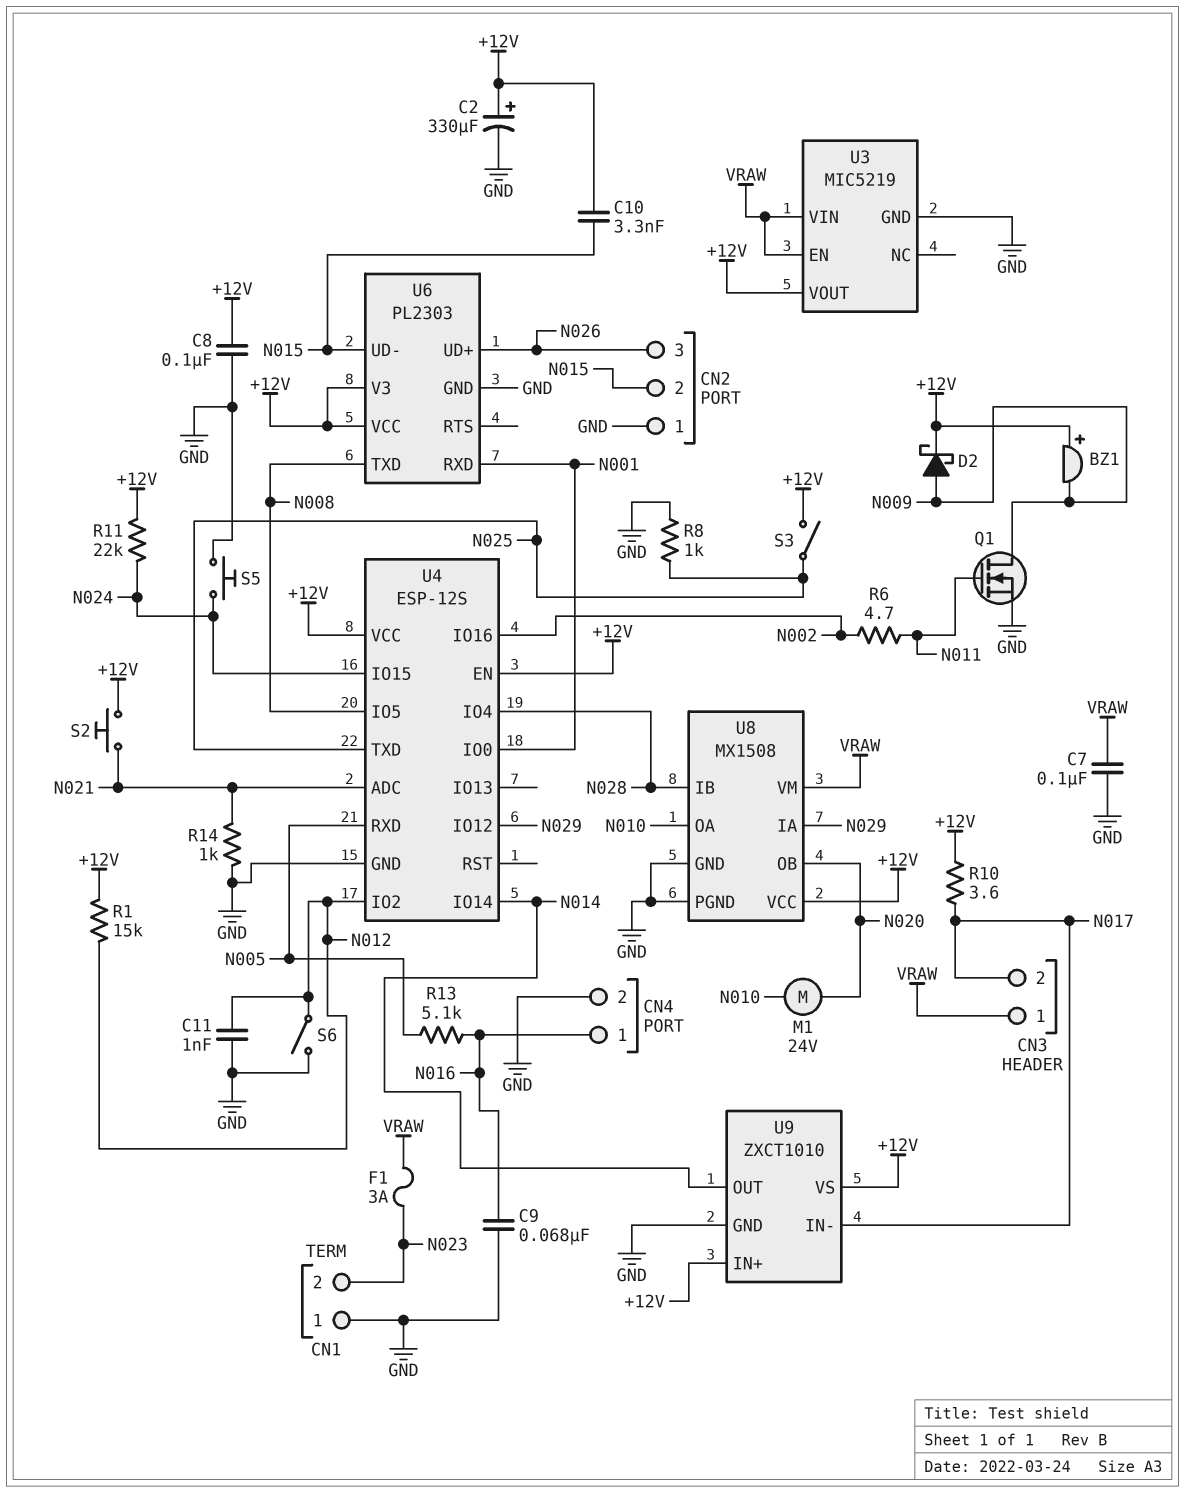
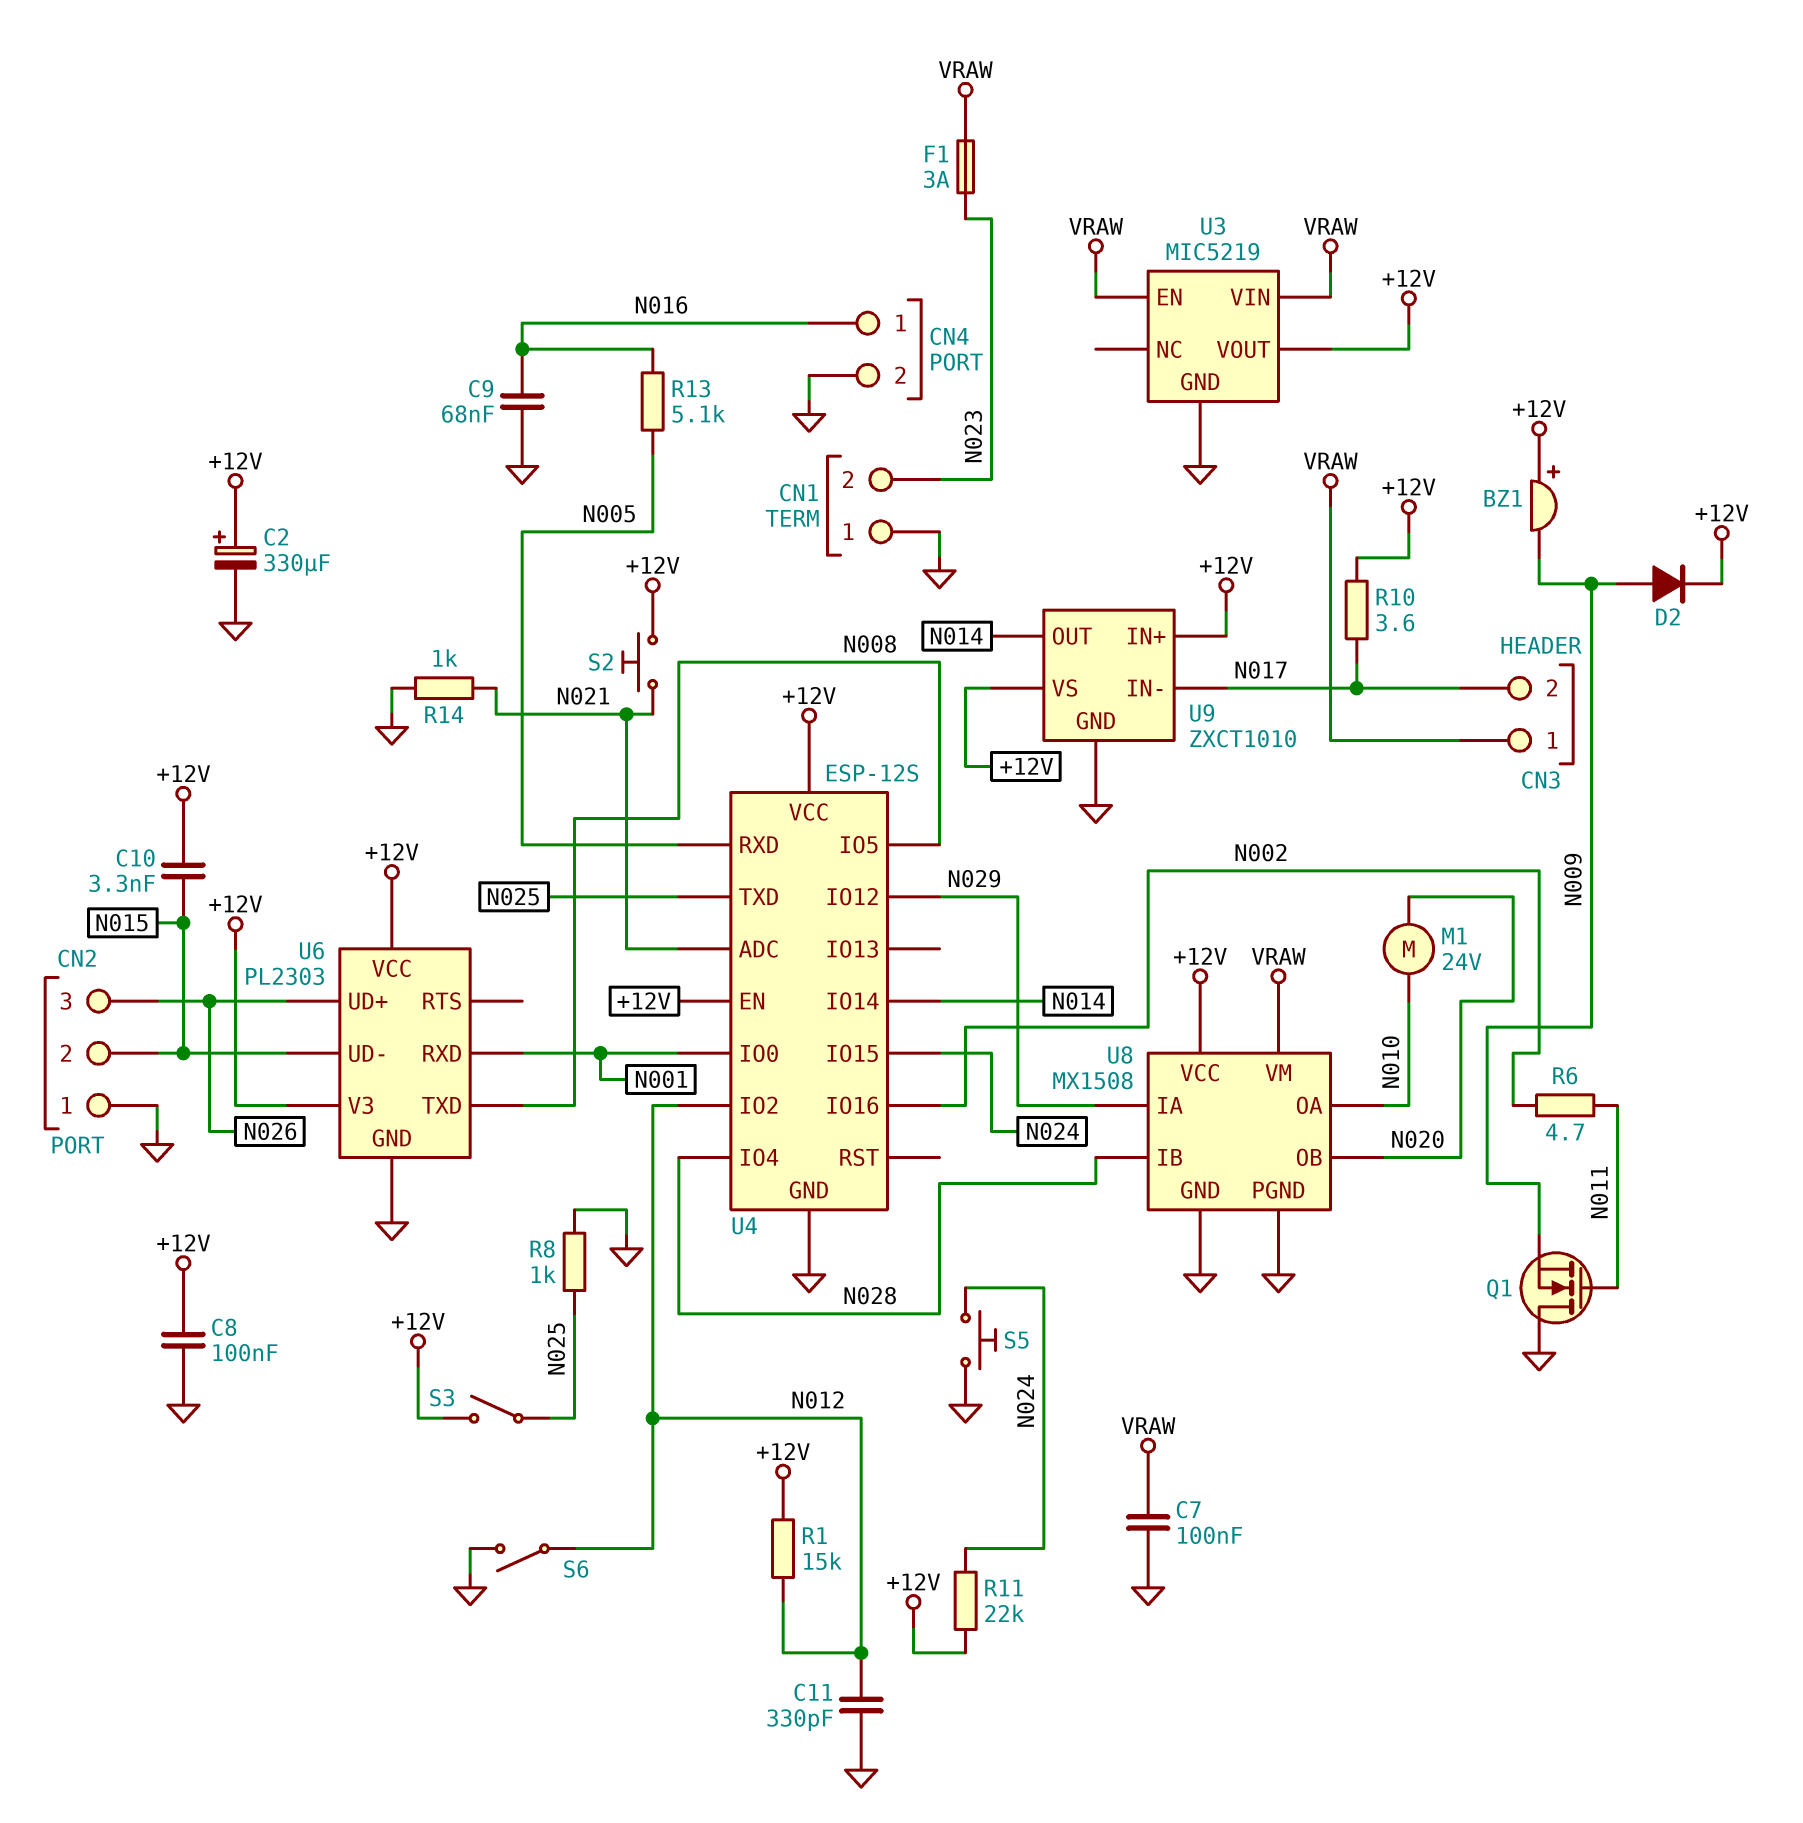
C11: 1nF (GND, N012) -> 330pF (GND, N012)
D2: schottky (A N009, K +12V) -> diode (A N009, K +12V)
Q1: NMOS (G N011, D N009, S GND) -> NMOS (G N011, D GND, S N009)

